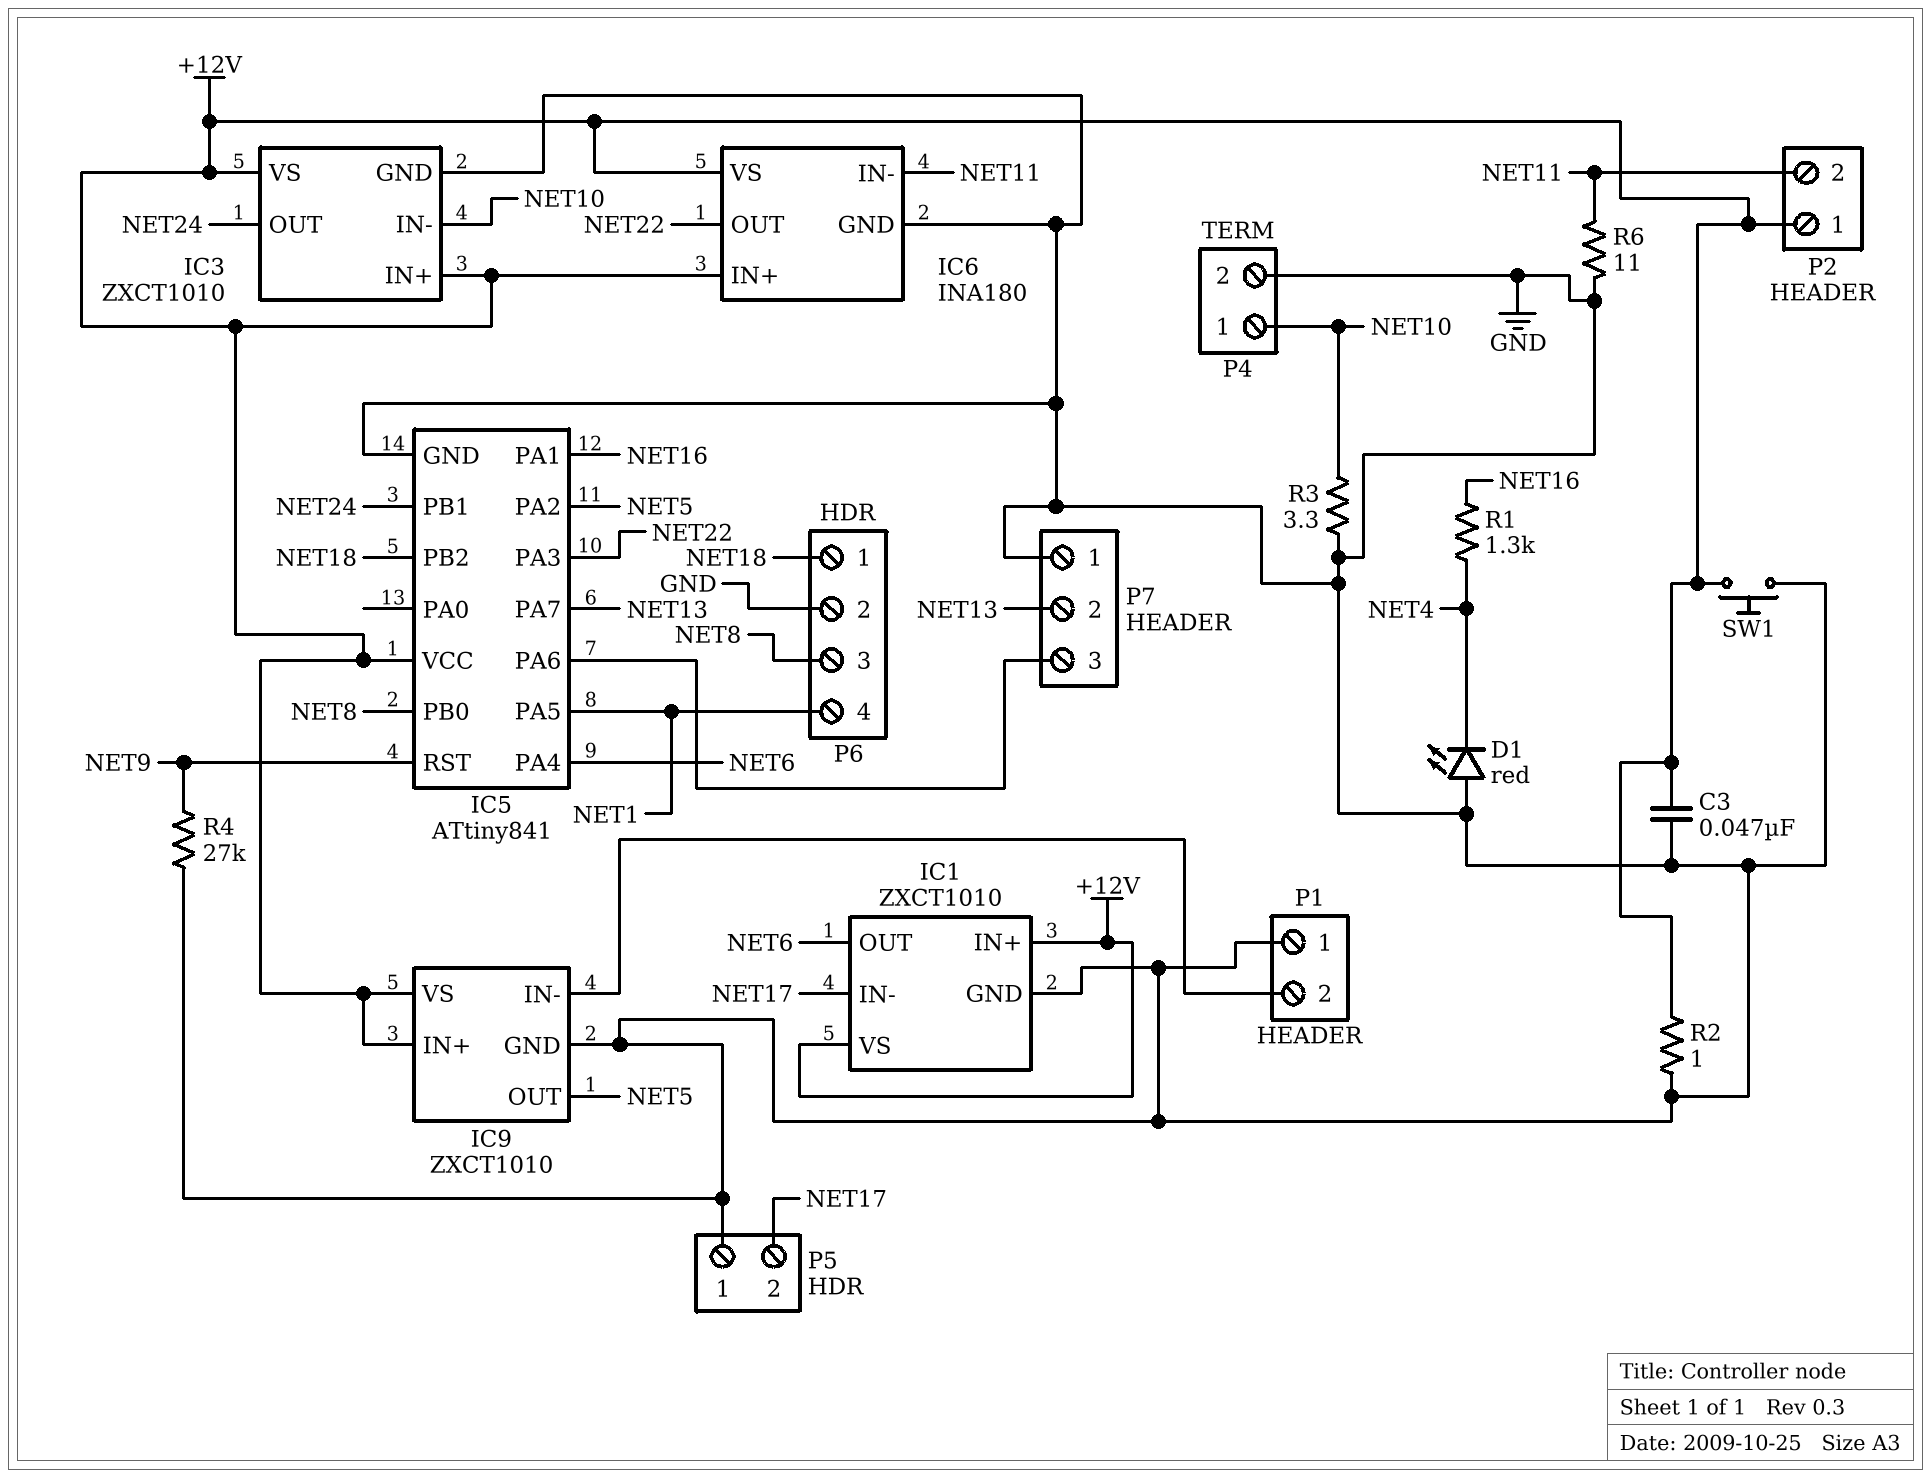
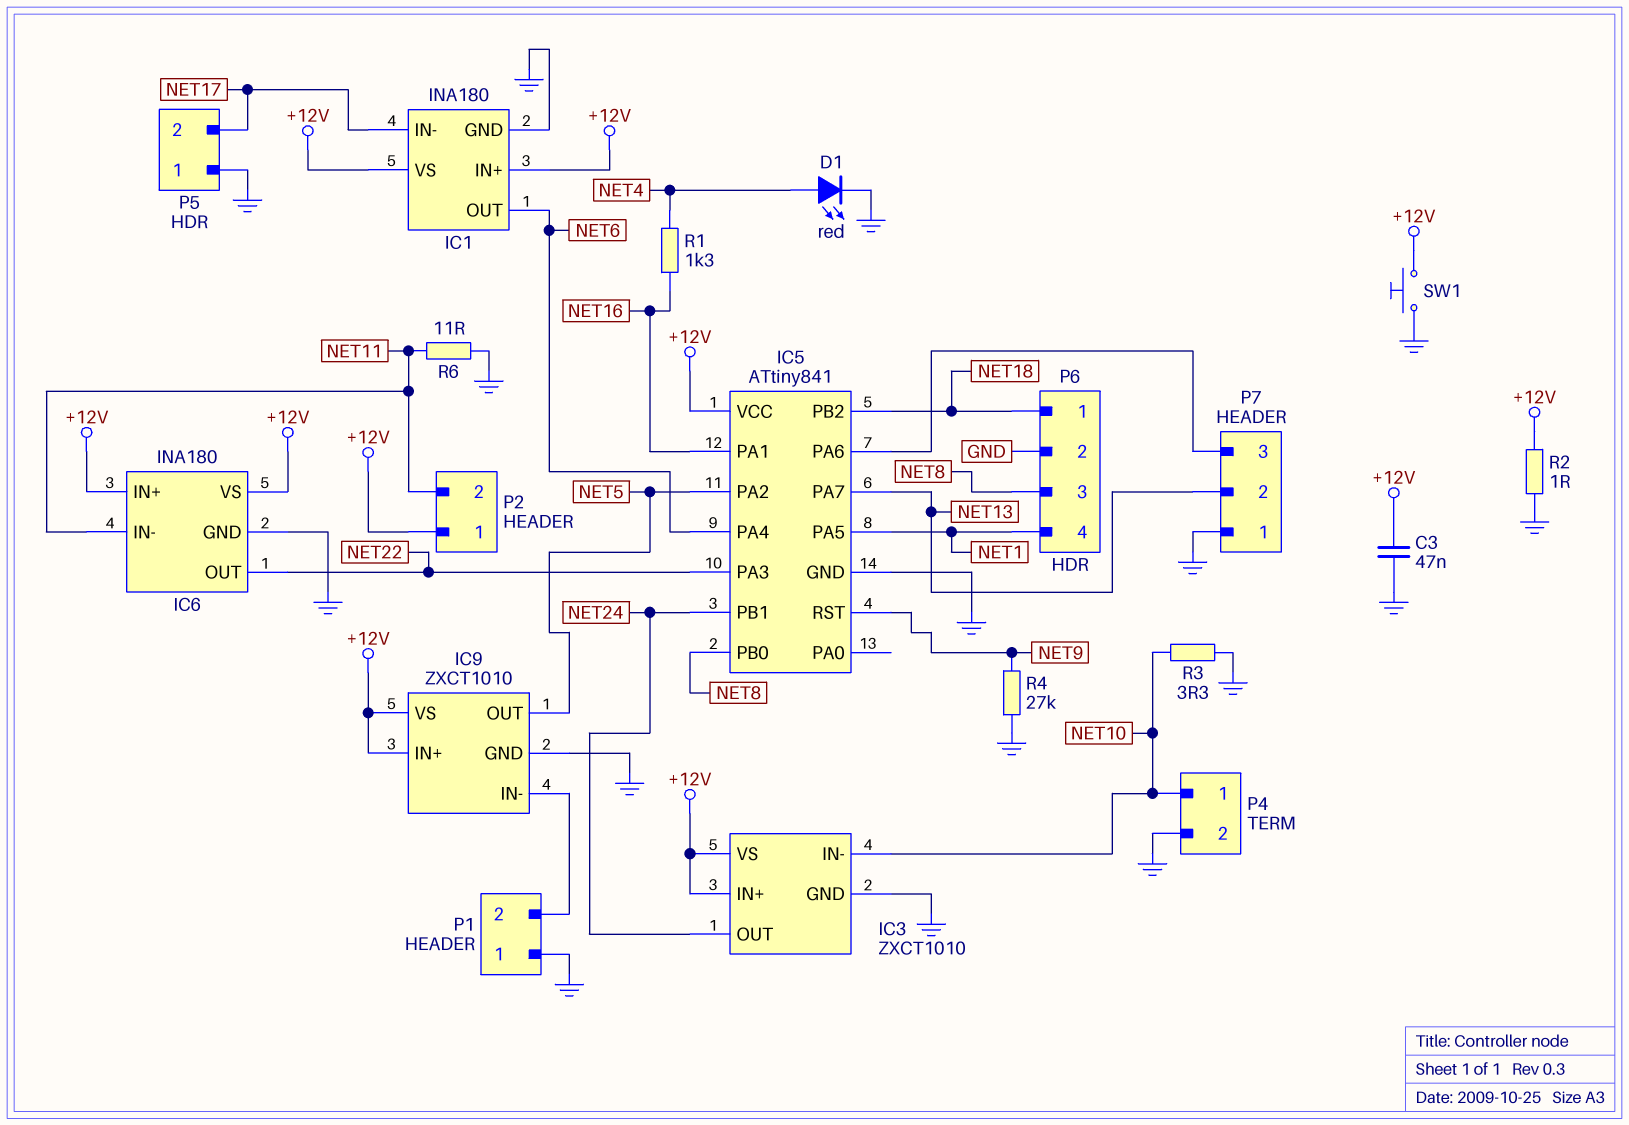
D1: LED red (A GND, K NET4) -> LED red (A NET4, K GND)
IC1: ZXCT1010 -> INA180

